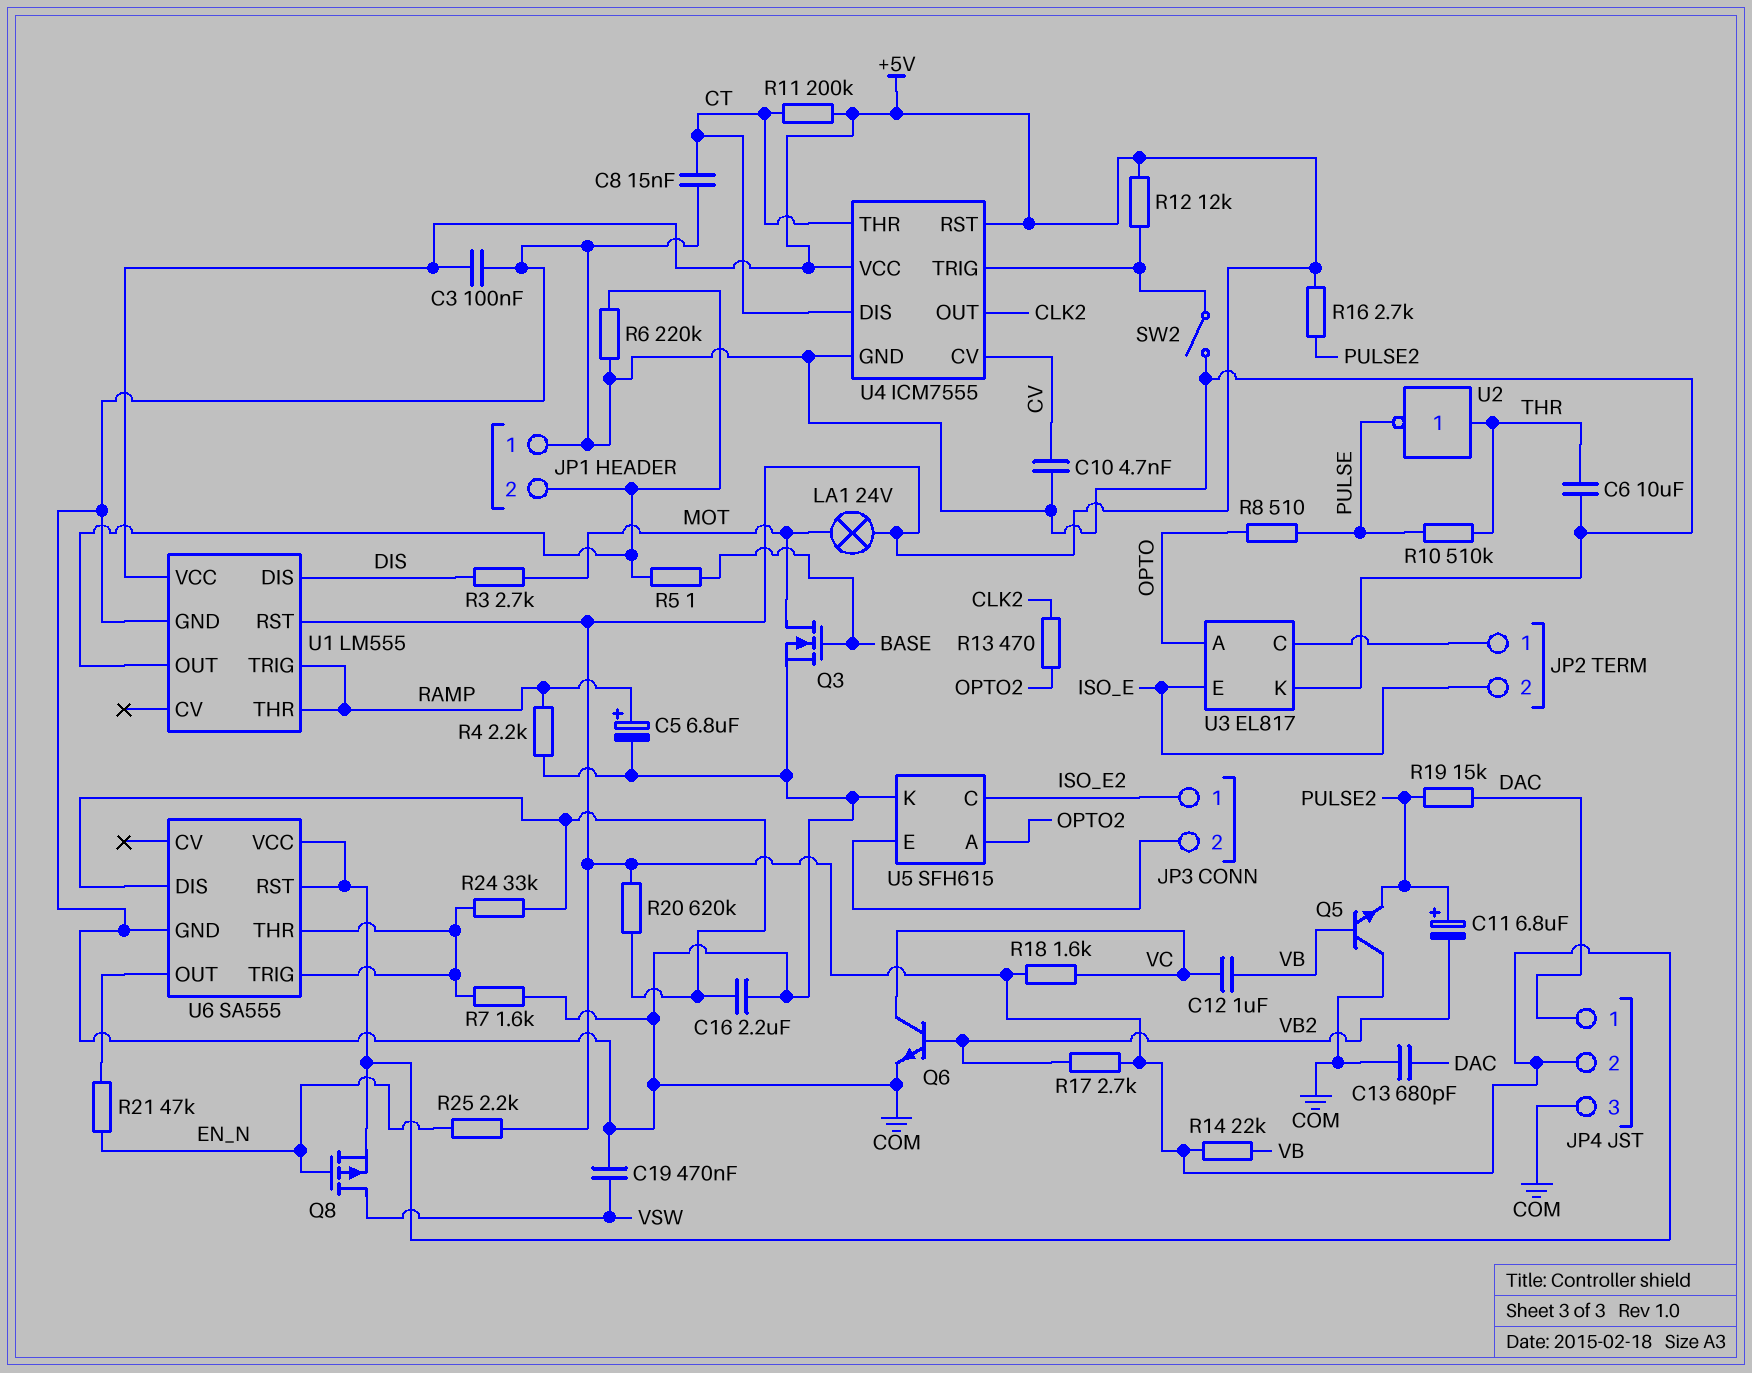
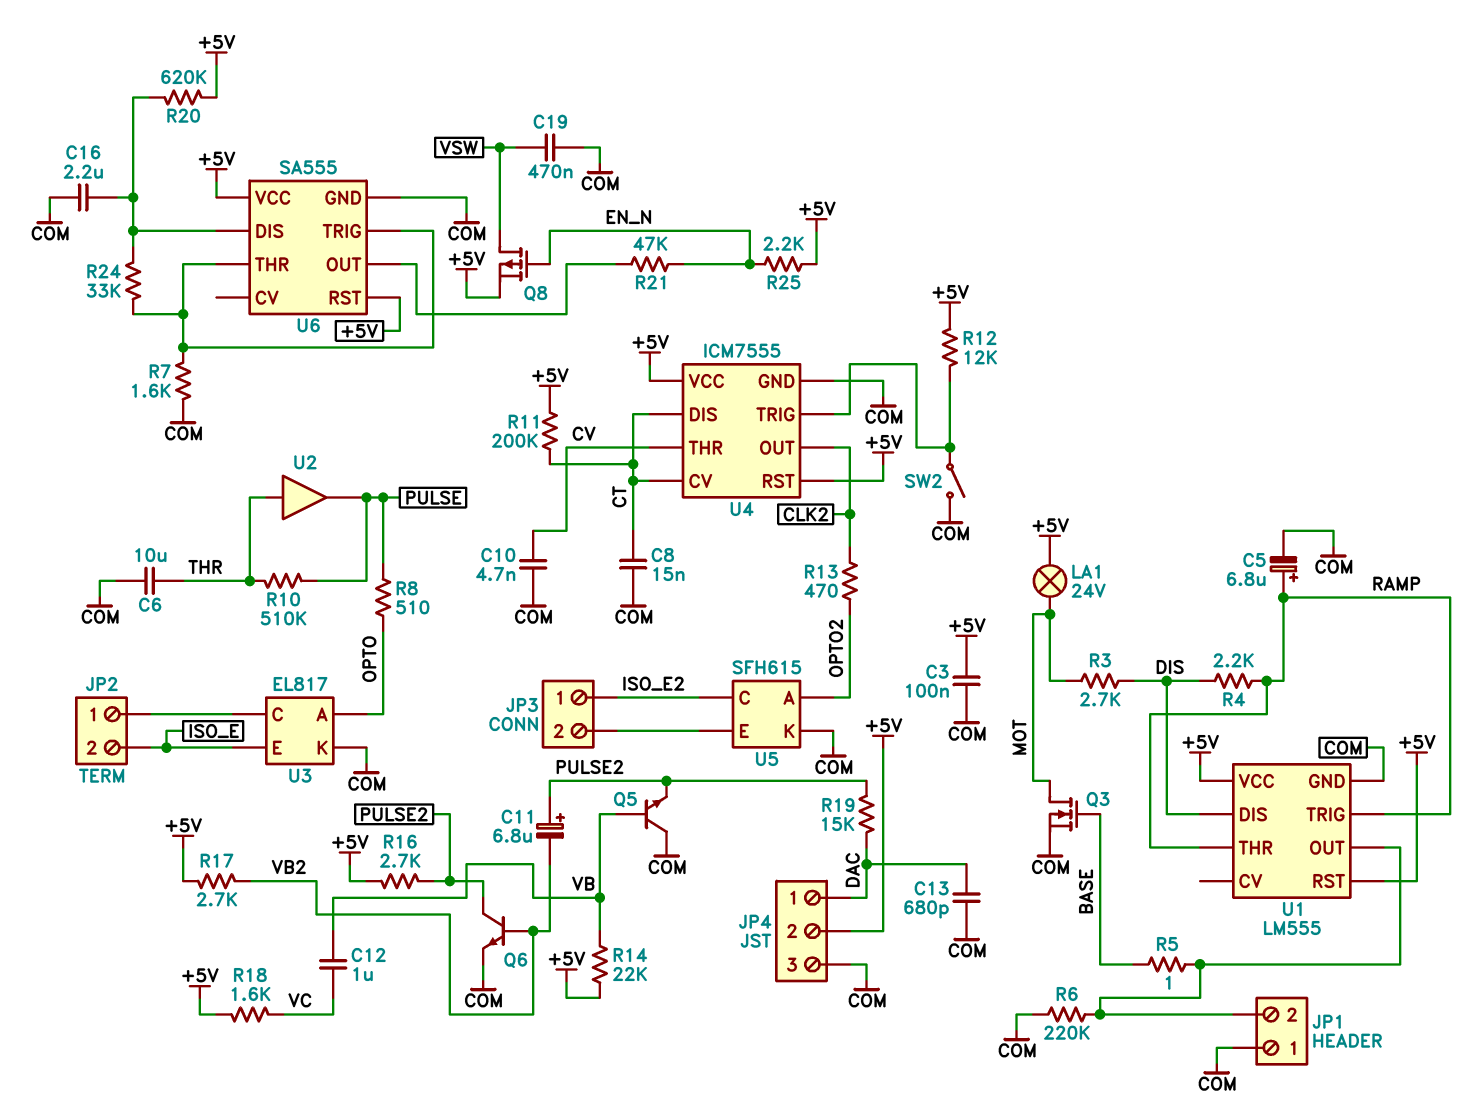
Q6: NPN (B VB2, C VC, E COM) -> NPN (B VB2, C PULSE2, E COM)
R4: 2.2k (COM, RAMP) -> 2.2k (DIS, RAMP)
U2: NOT (in THR, out PULSE) -> buffer (in THR, out PULSE)
U4 pin CV: CV -> CT
U4 pin THR: CT -> CV

